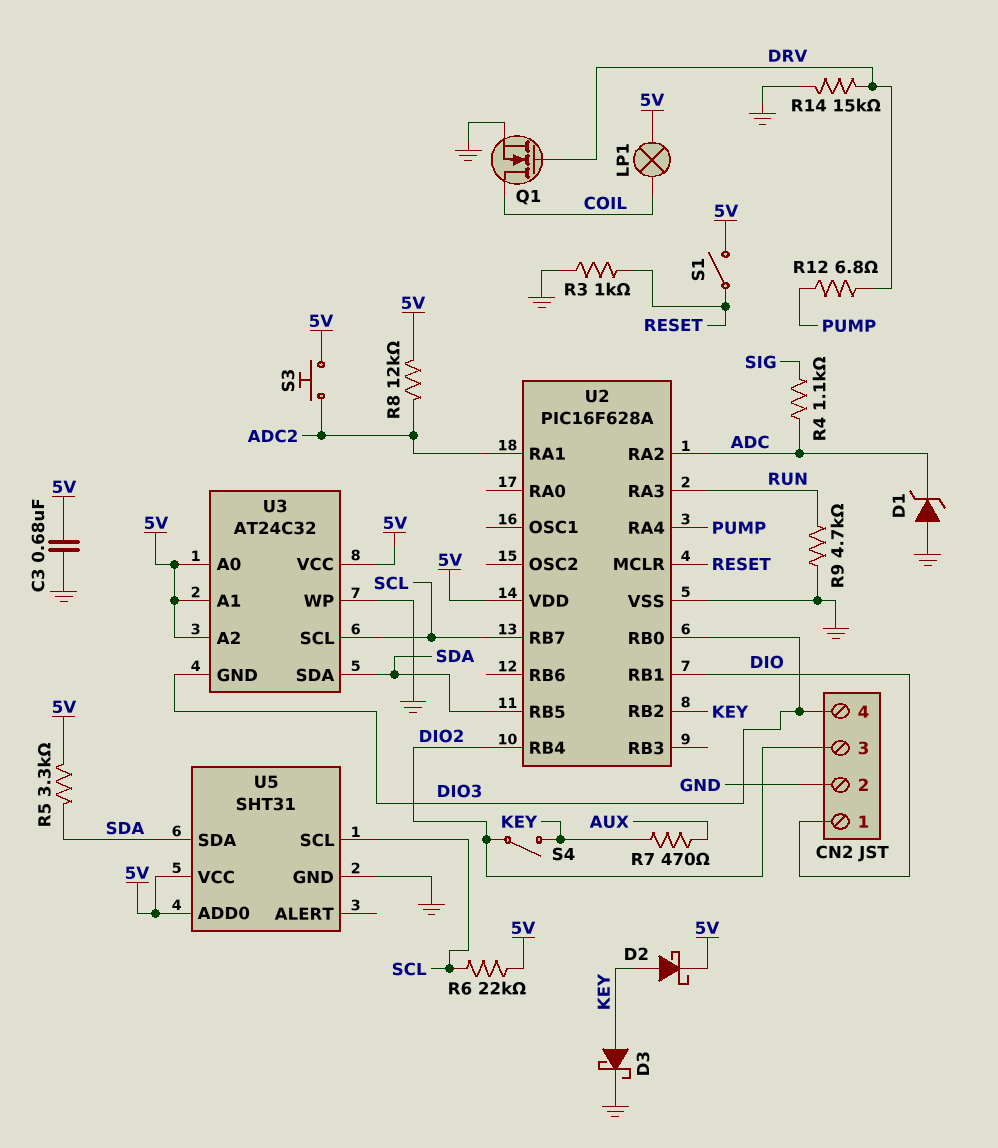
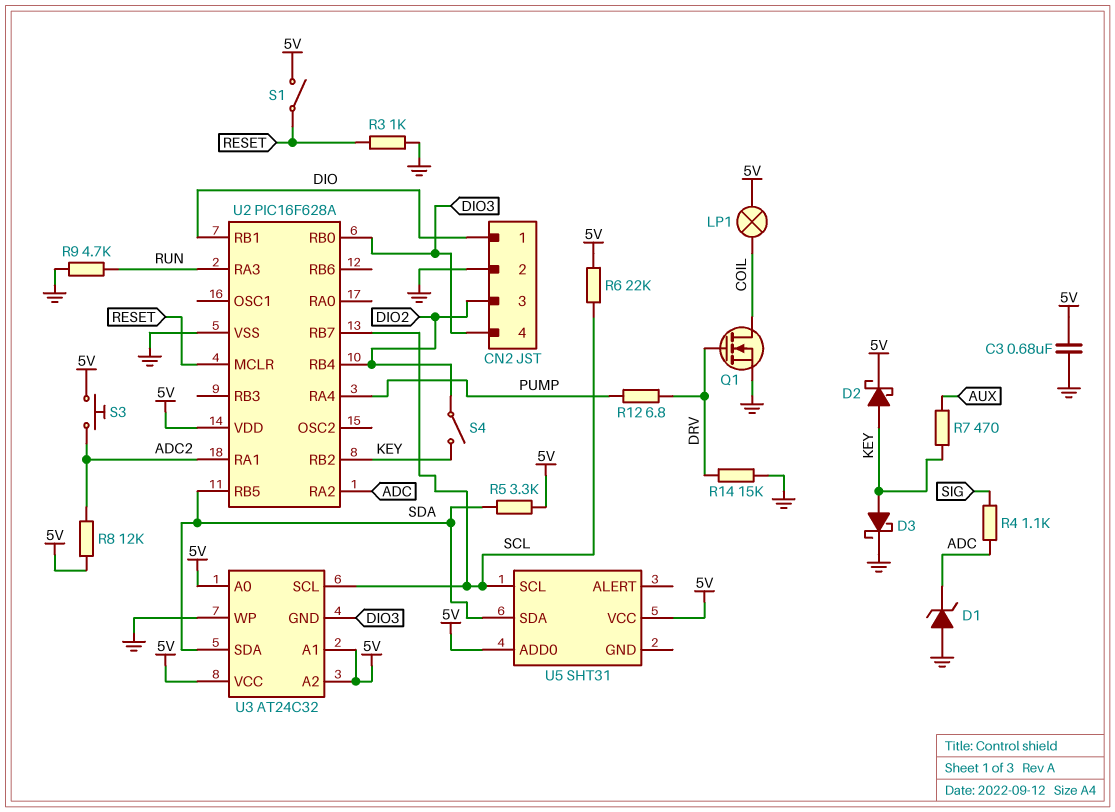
U5 pin GND: GND -> none

